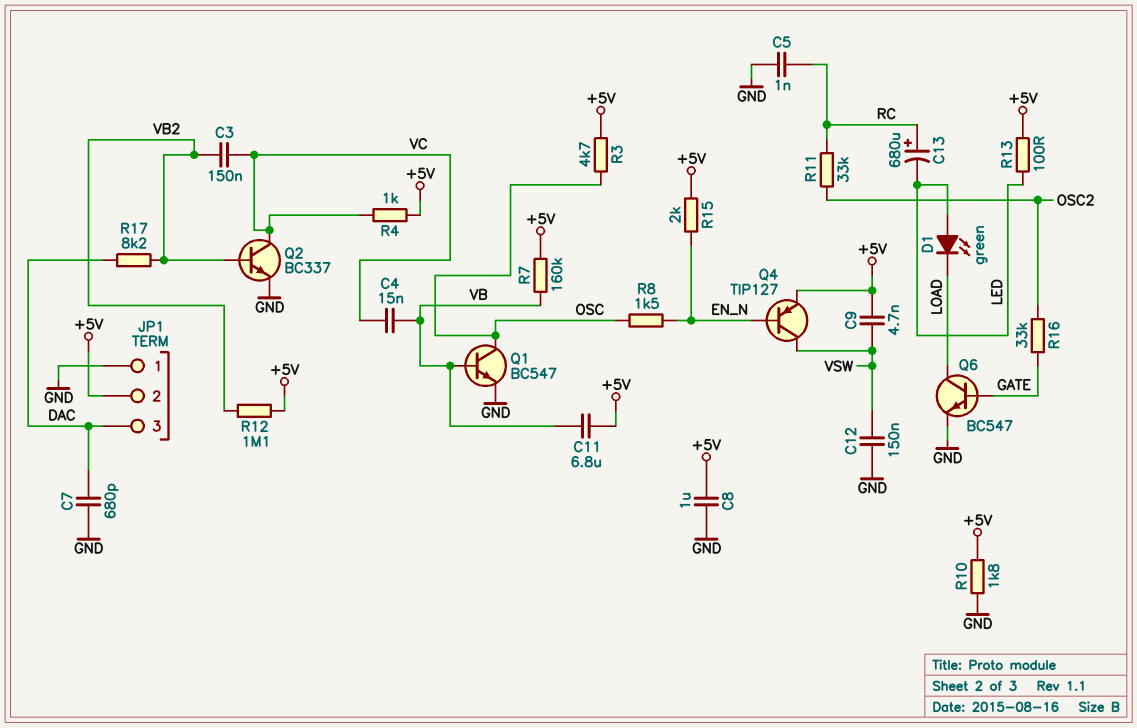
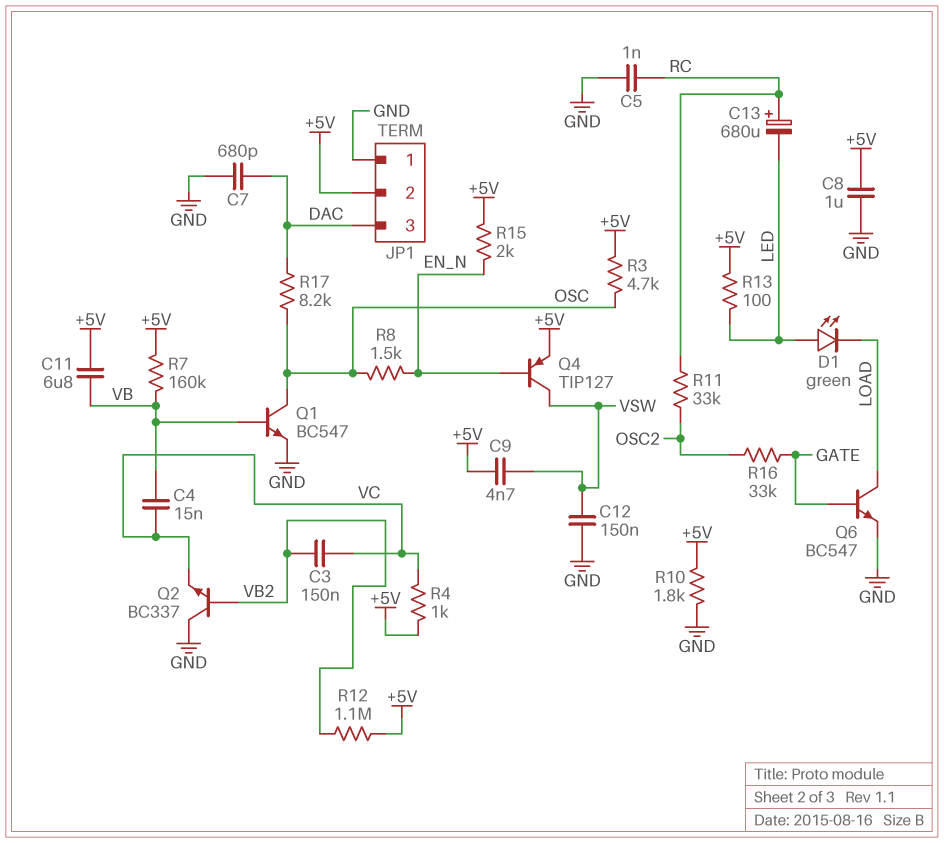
Q2: NPN BC337 (B VB2, C VC, E GND) -> NPN BC337 (B VB2, C GND, E VC)
R17: 8.2k (DAC, VB2) -> 8.2k (DAC, OSC)

